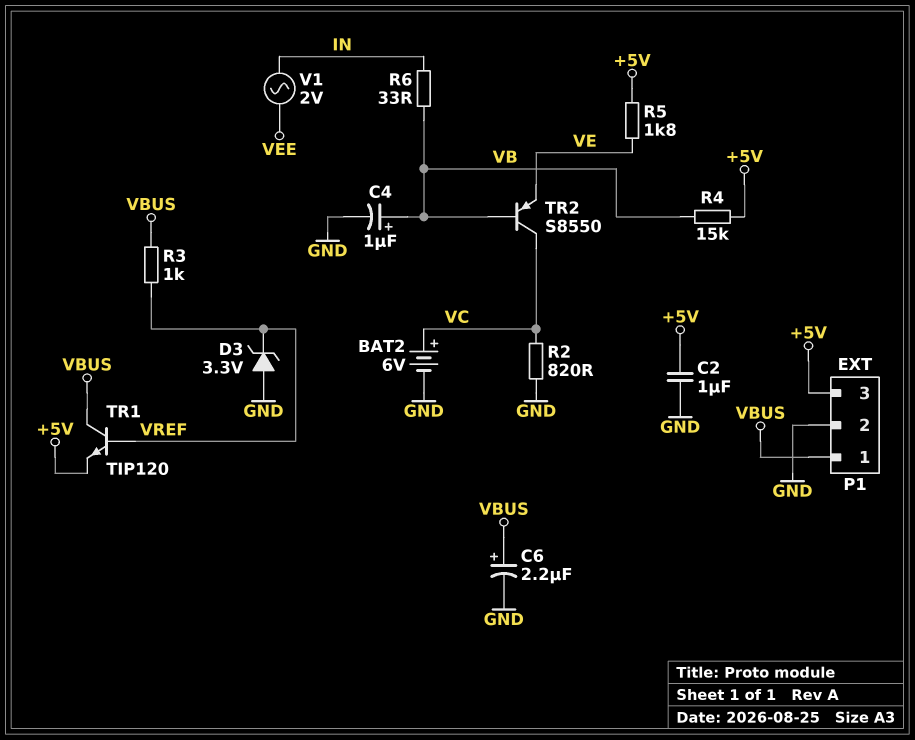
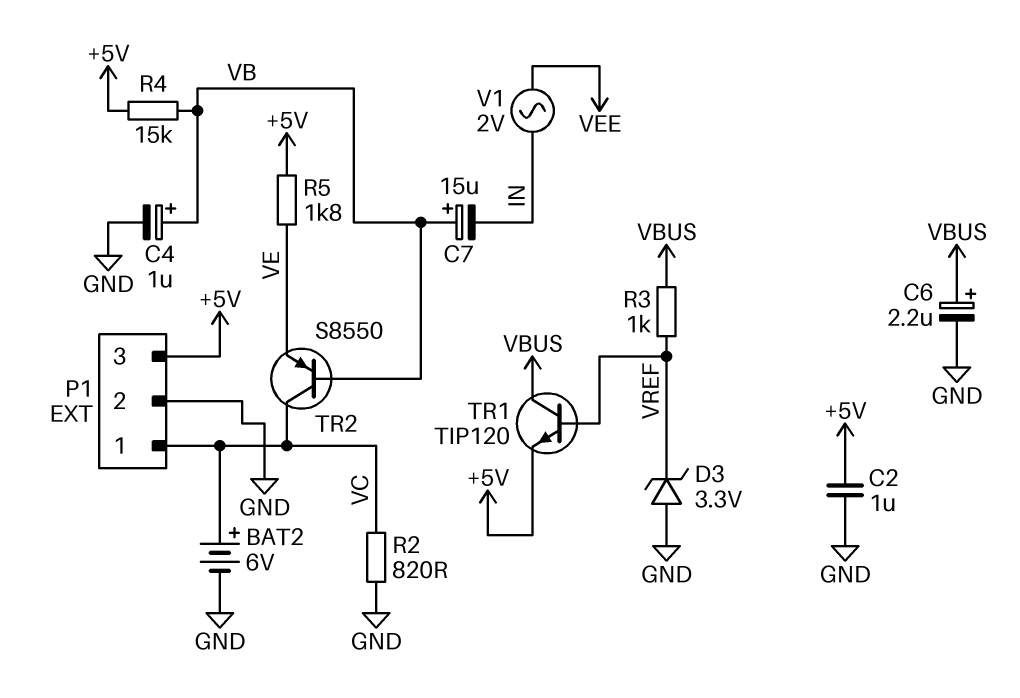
C7: none -> 15uF (plus VB, minus IN)
P1 pin 1: VBUS -> VC
R6: 33 (IN, VB) -> none

